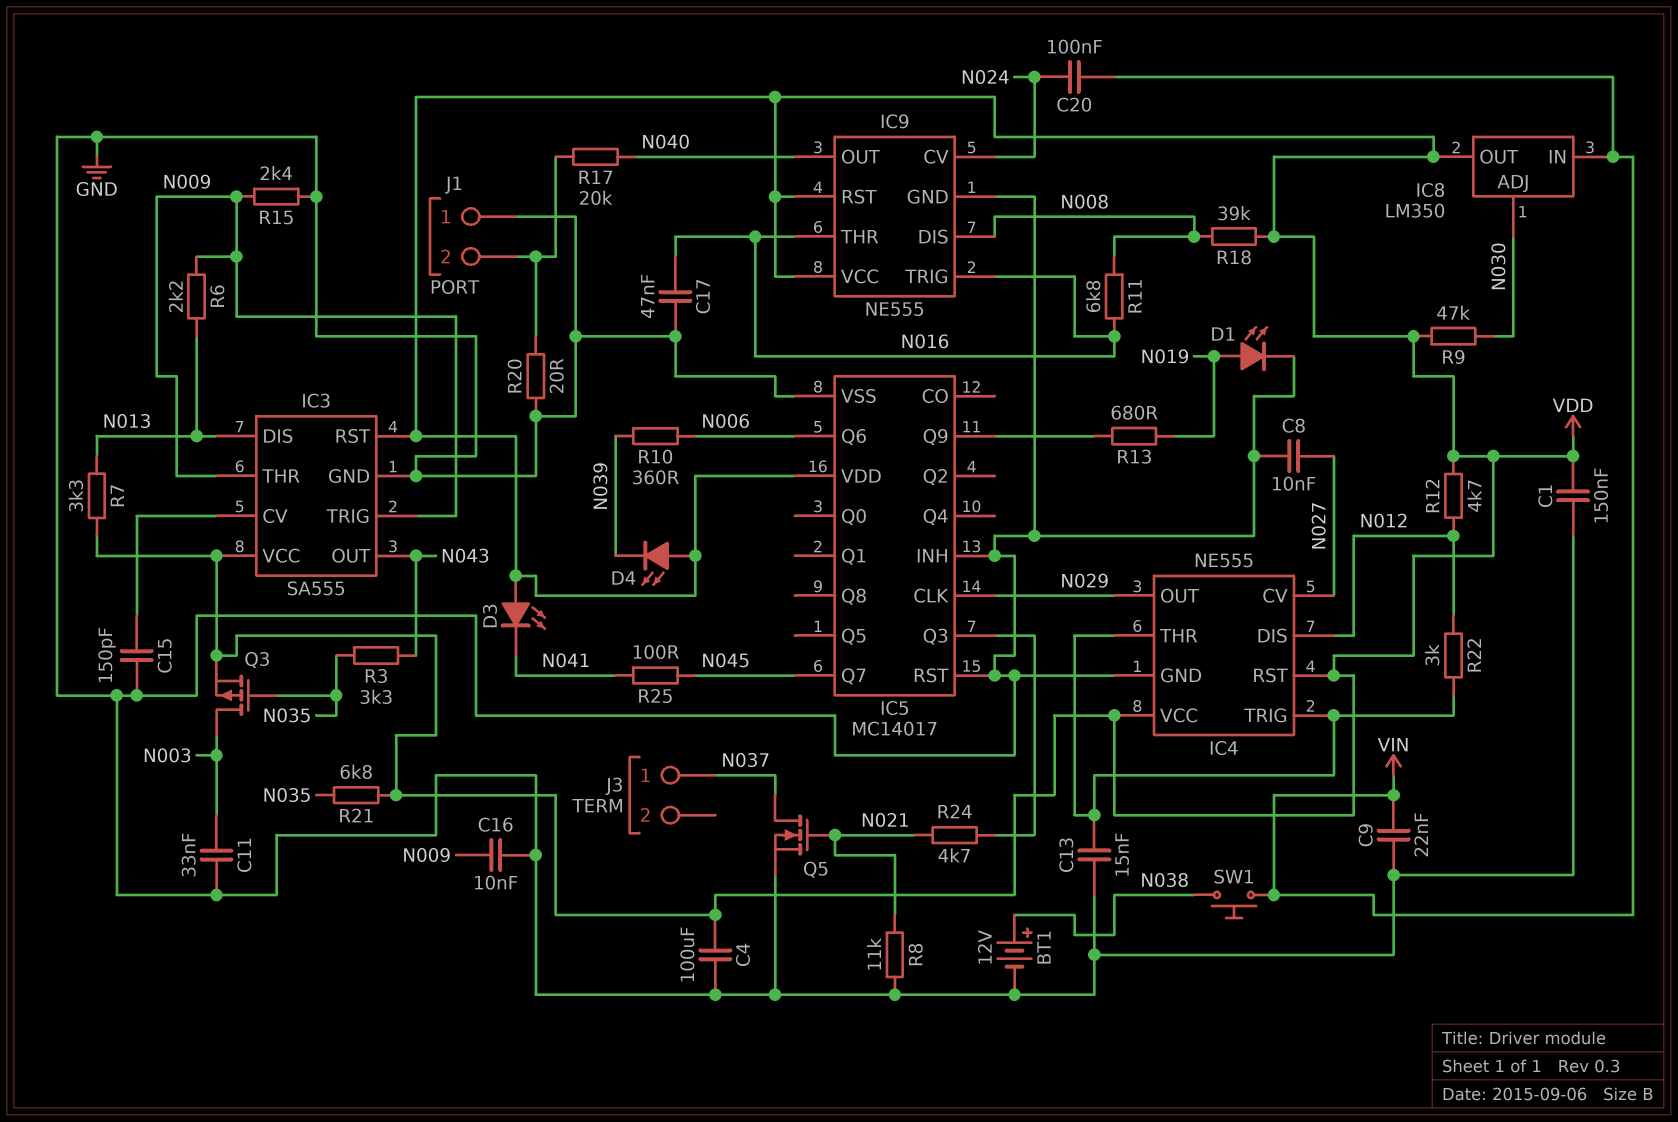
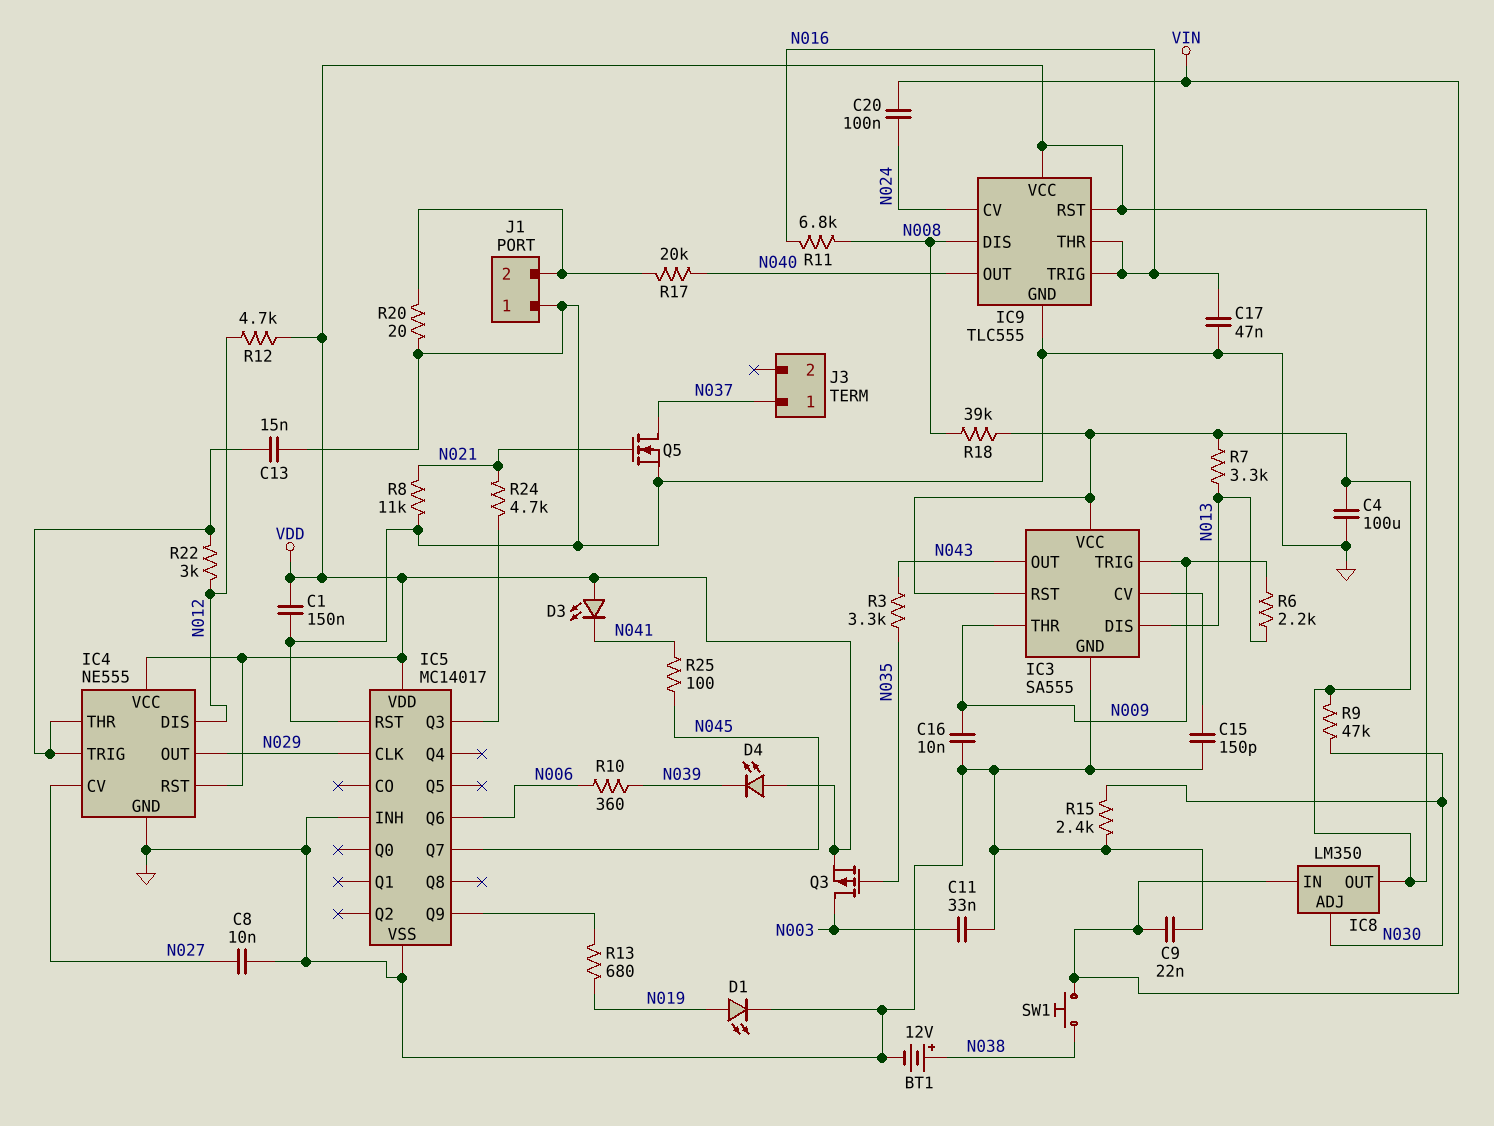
IC9: NE555 -> TLC555
R15: 2.4k (GND, N009) -> 2.4k (GND, N030)
R21: 6.8k (N035, VDD) -> none

